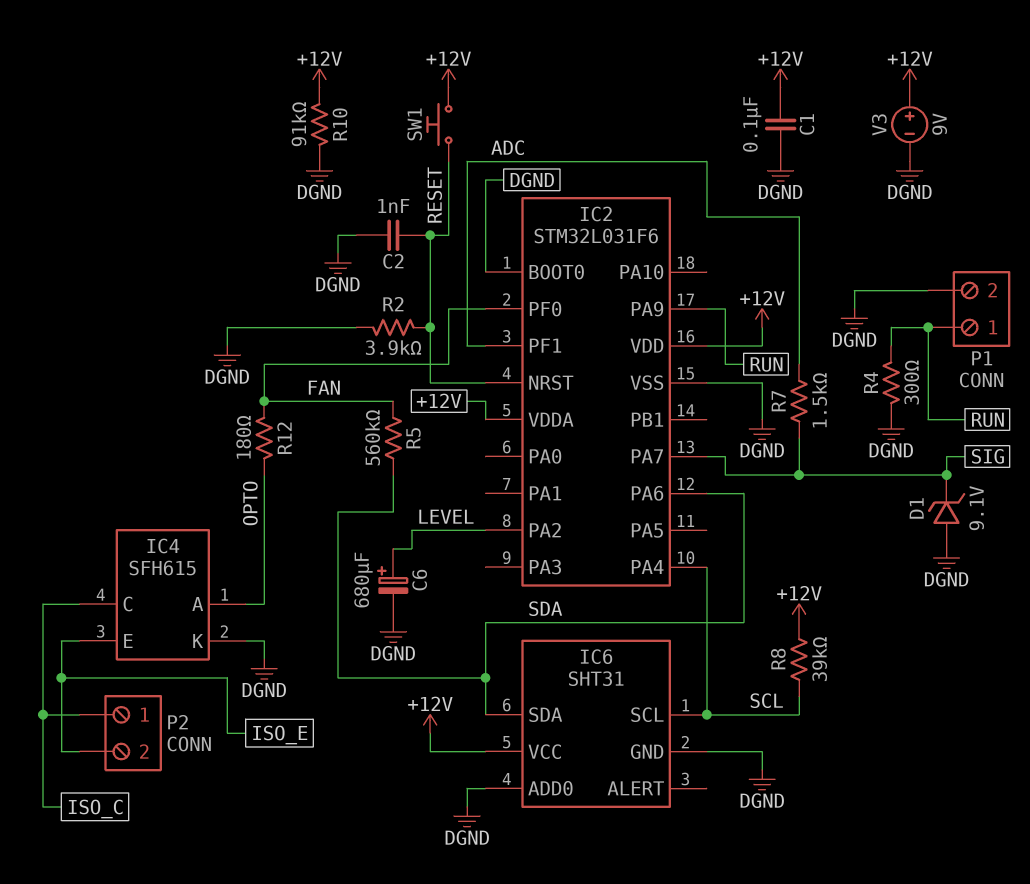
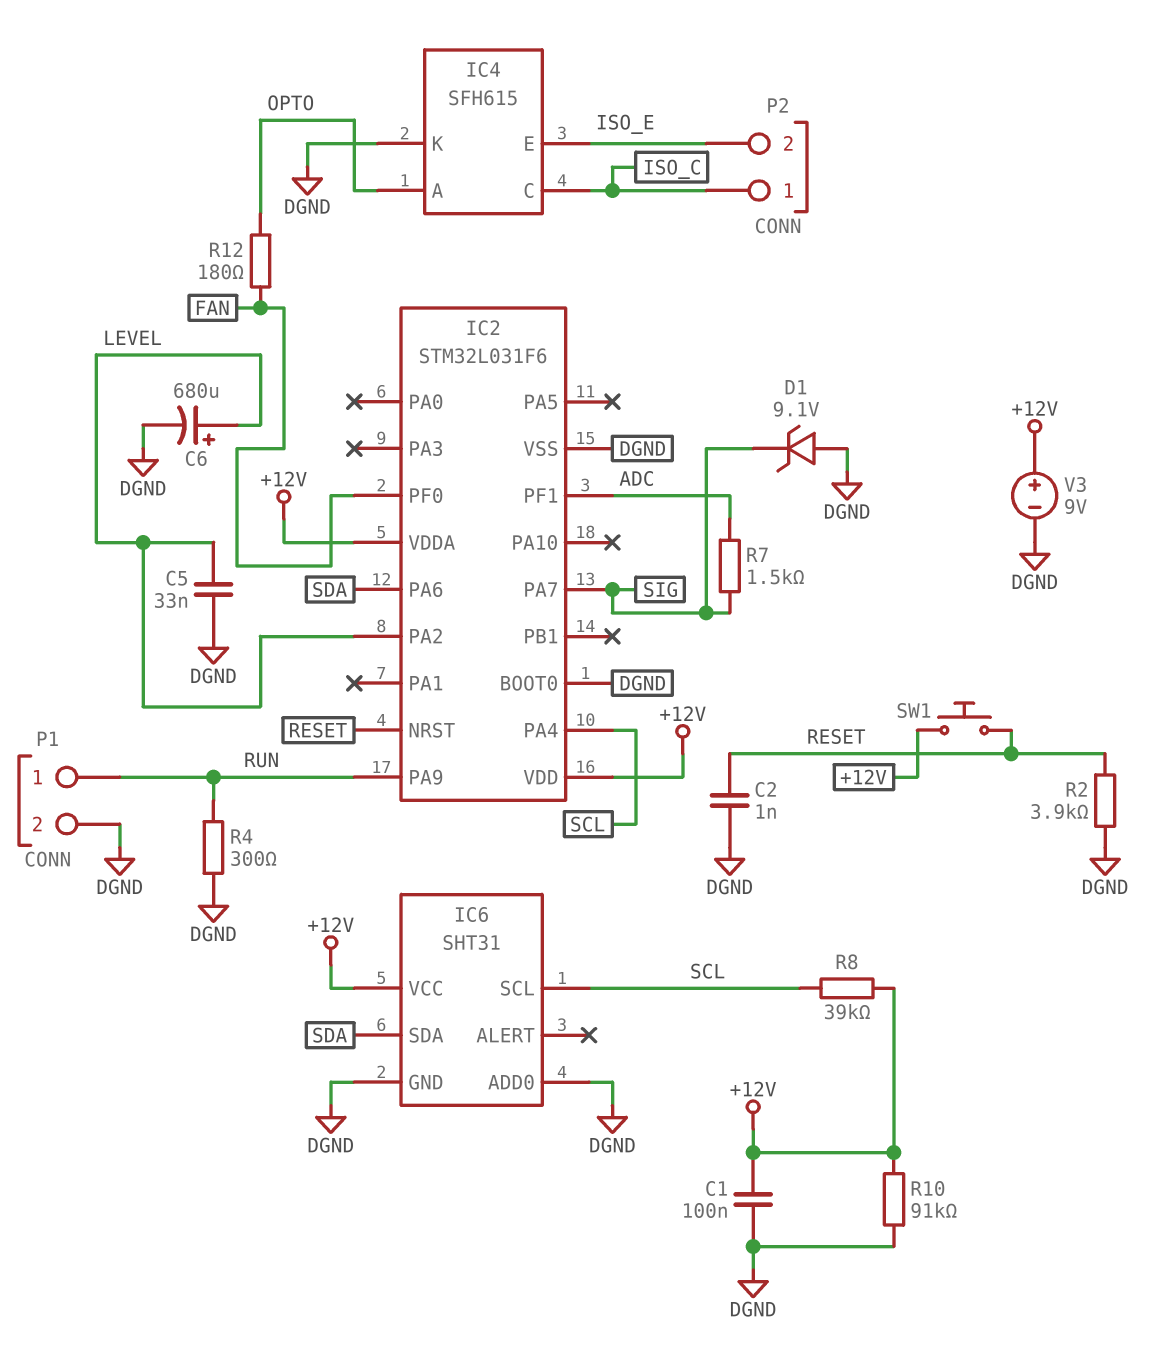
C5: none -> 33nF (DGND, LEVEL)
R5: 560k (FAN, SDA) -> none

